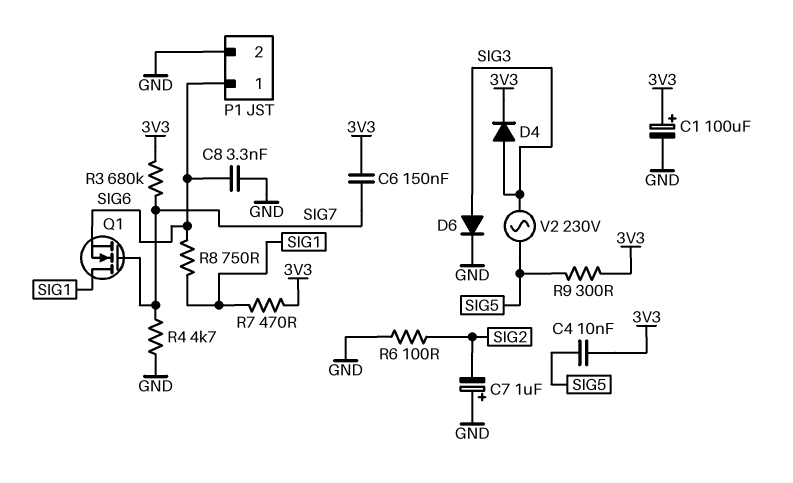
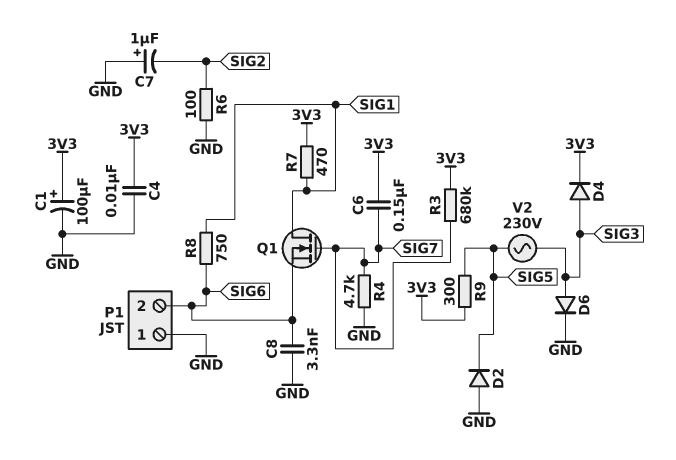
C4: 10nF (3V3, SIG5) -> 10nF (3V3, GND)
D2: none -> diode (A GND, K SIG5)
P1 pin 1: SIG6 -> GND
P1 pin 2: GND -> SIG6

